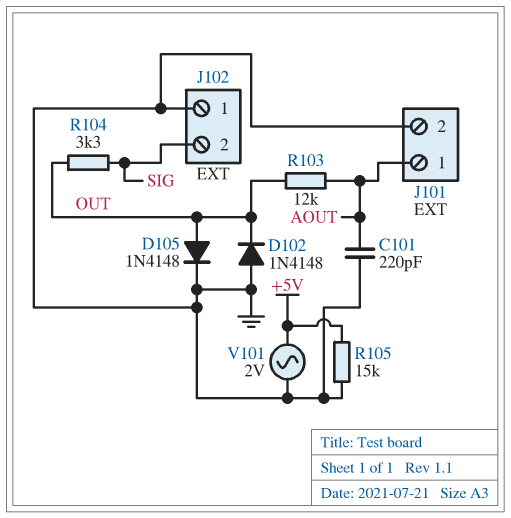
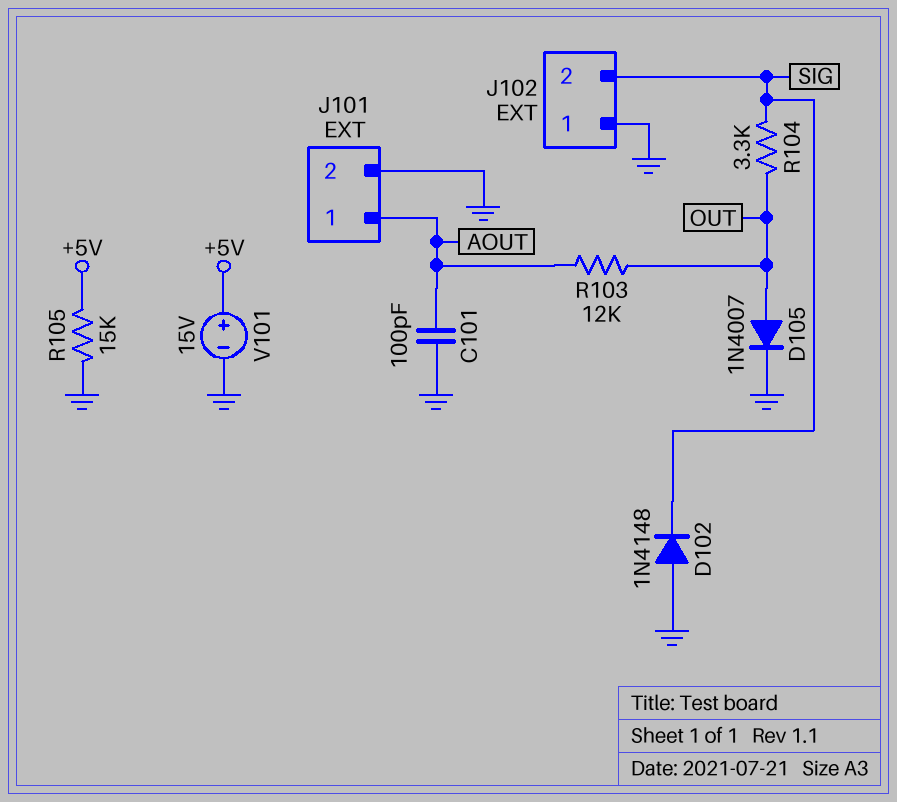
C101: 220pF (AOUT, GND) -> 100pF (AOUT, GND)
D102: diode 1N4148 (A GND, K OUT) -> diode 1N4148 (A GND, K SIG)
D105: diode 1N4148 (A OUT, K GND) -> diode 1N4007 (A OUT, K GND)
V101: AC 2V (+5V, GND) -> 15V (plus +5V, minus GND)

